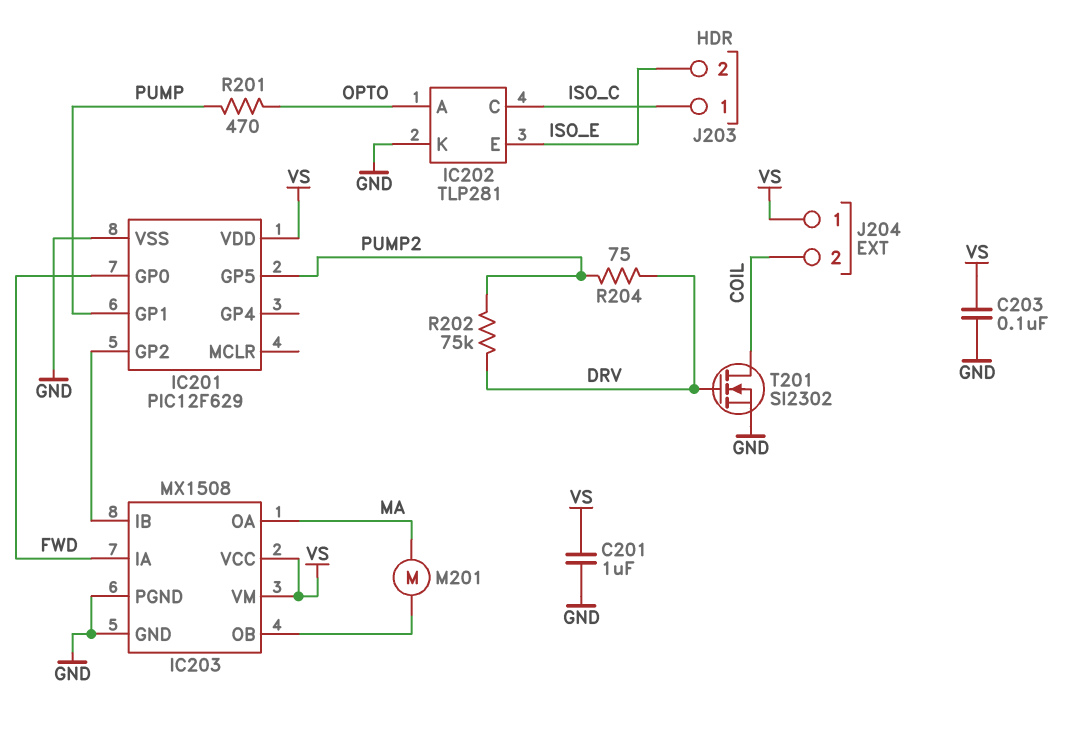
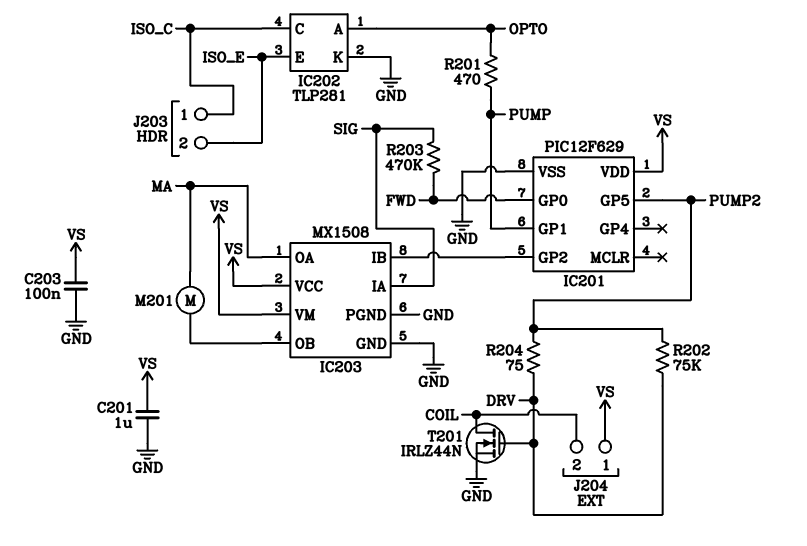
IC203 pin IA: FWD -> SIG
R203: none -> 470k (FWD, SIG)
T201: NMOS SI2302 (G DRV, D COIL, S GND) -> NMOS IRLZ44N (G DRV, D COIL, S GND)

